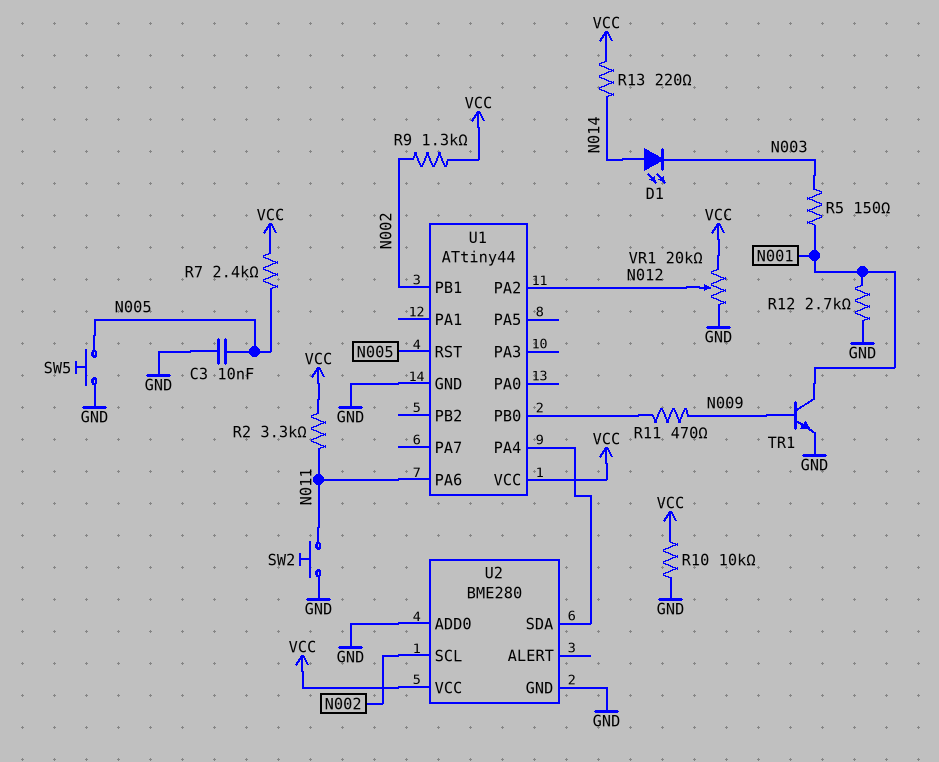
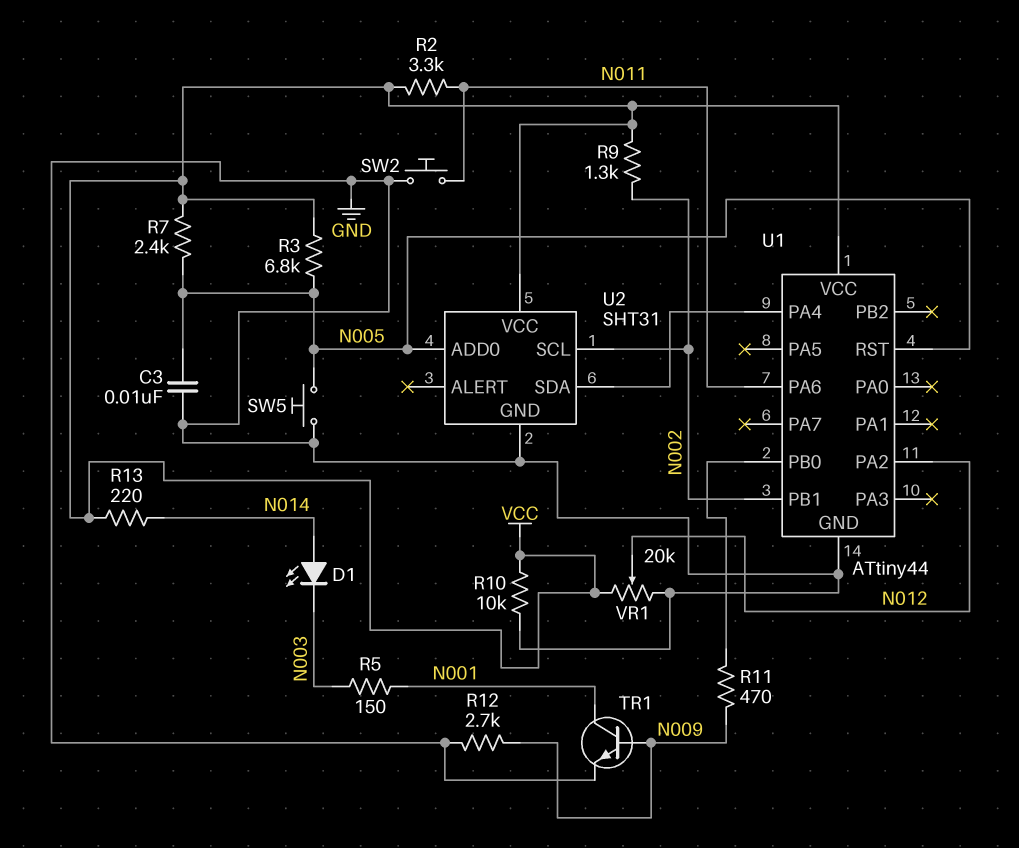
R3: none -> 6.8k (N005, VCC)
R12: 2.7k (GND, N001) -> 2.7k (GND, N009)
U2: BME280 -> SHT31
U2 pin ADD0: GND -> N005

